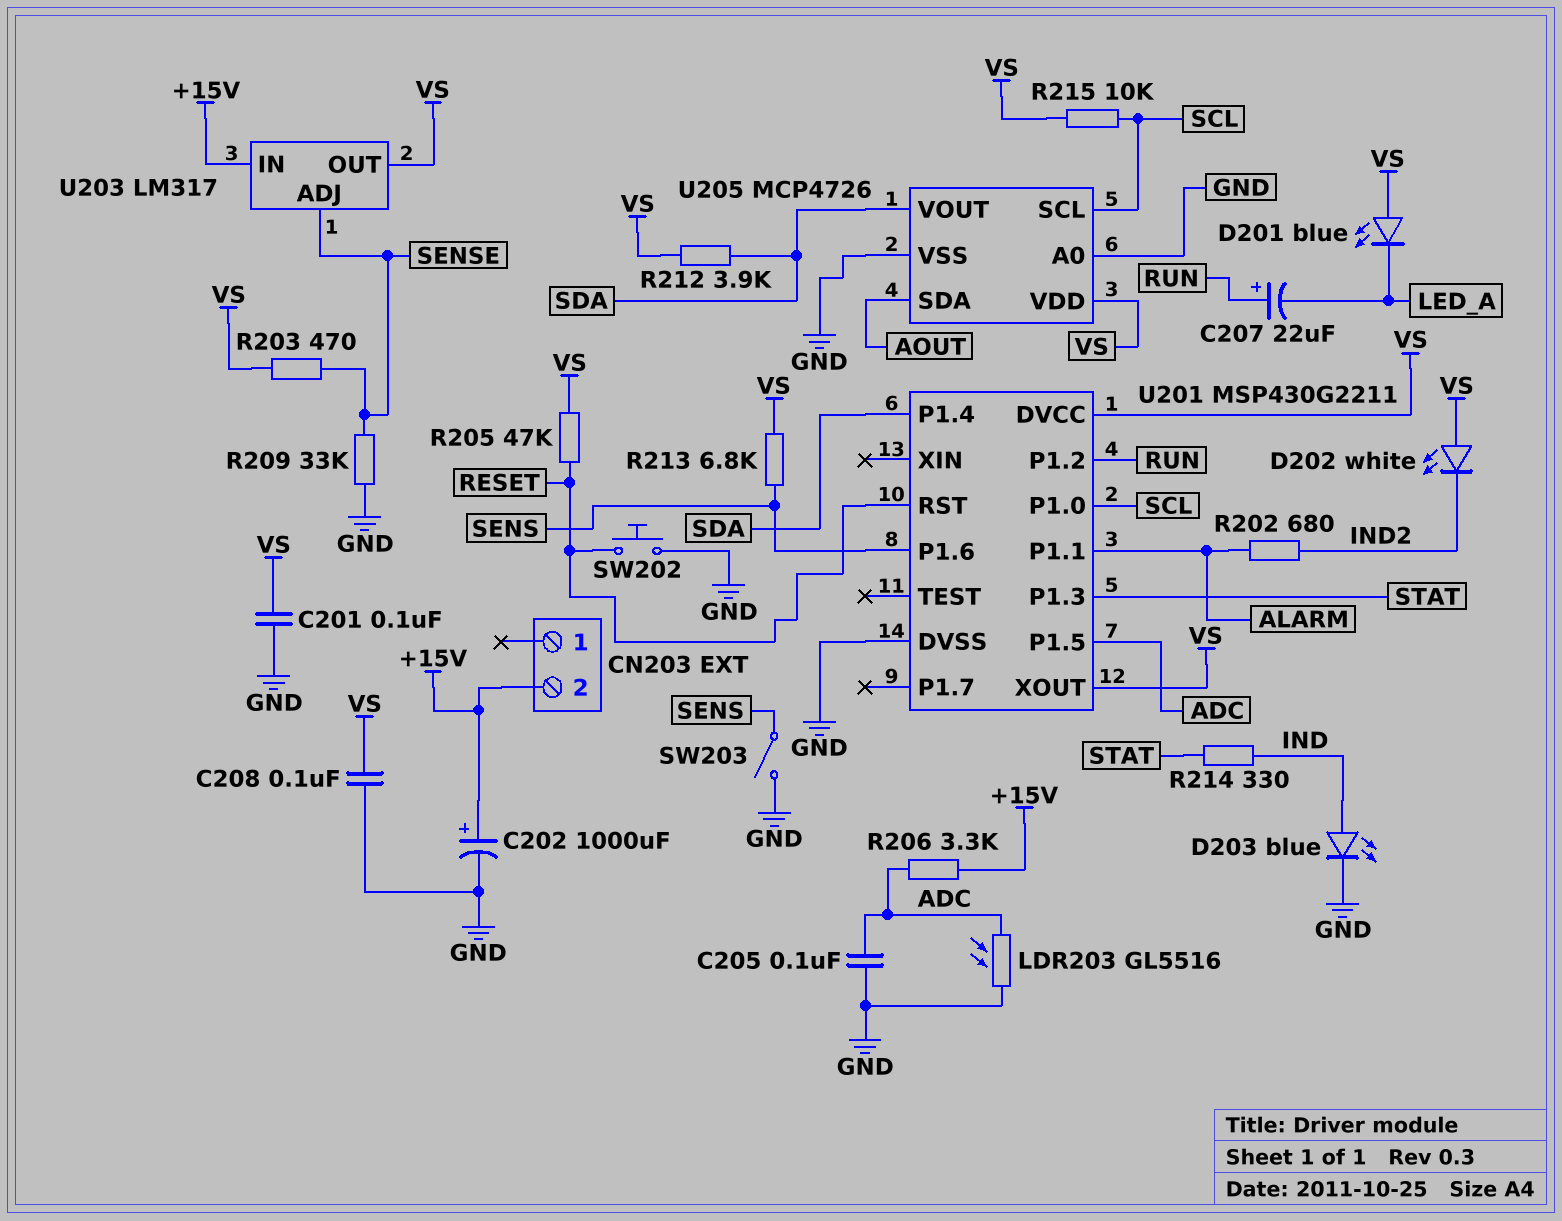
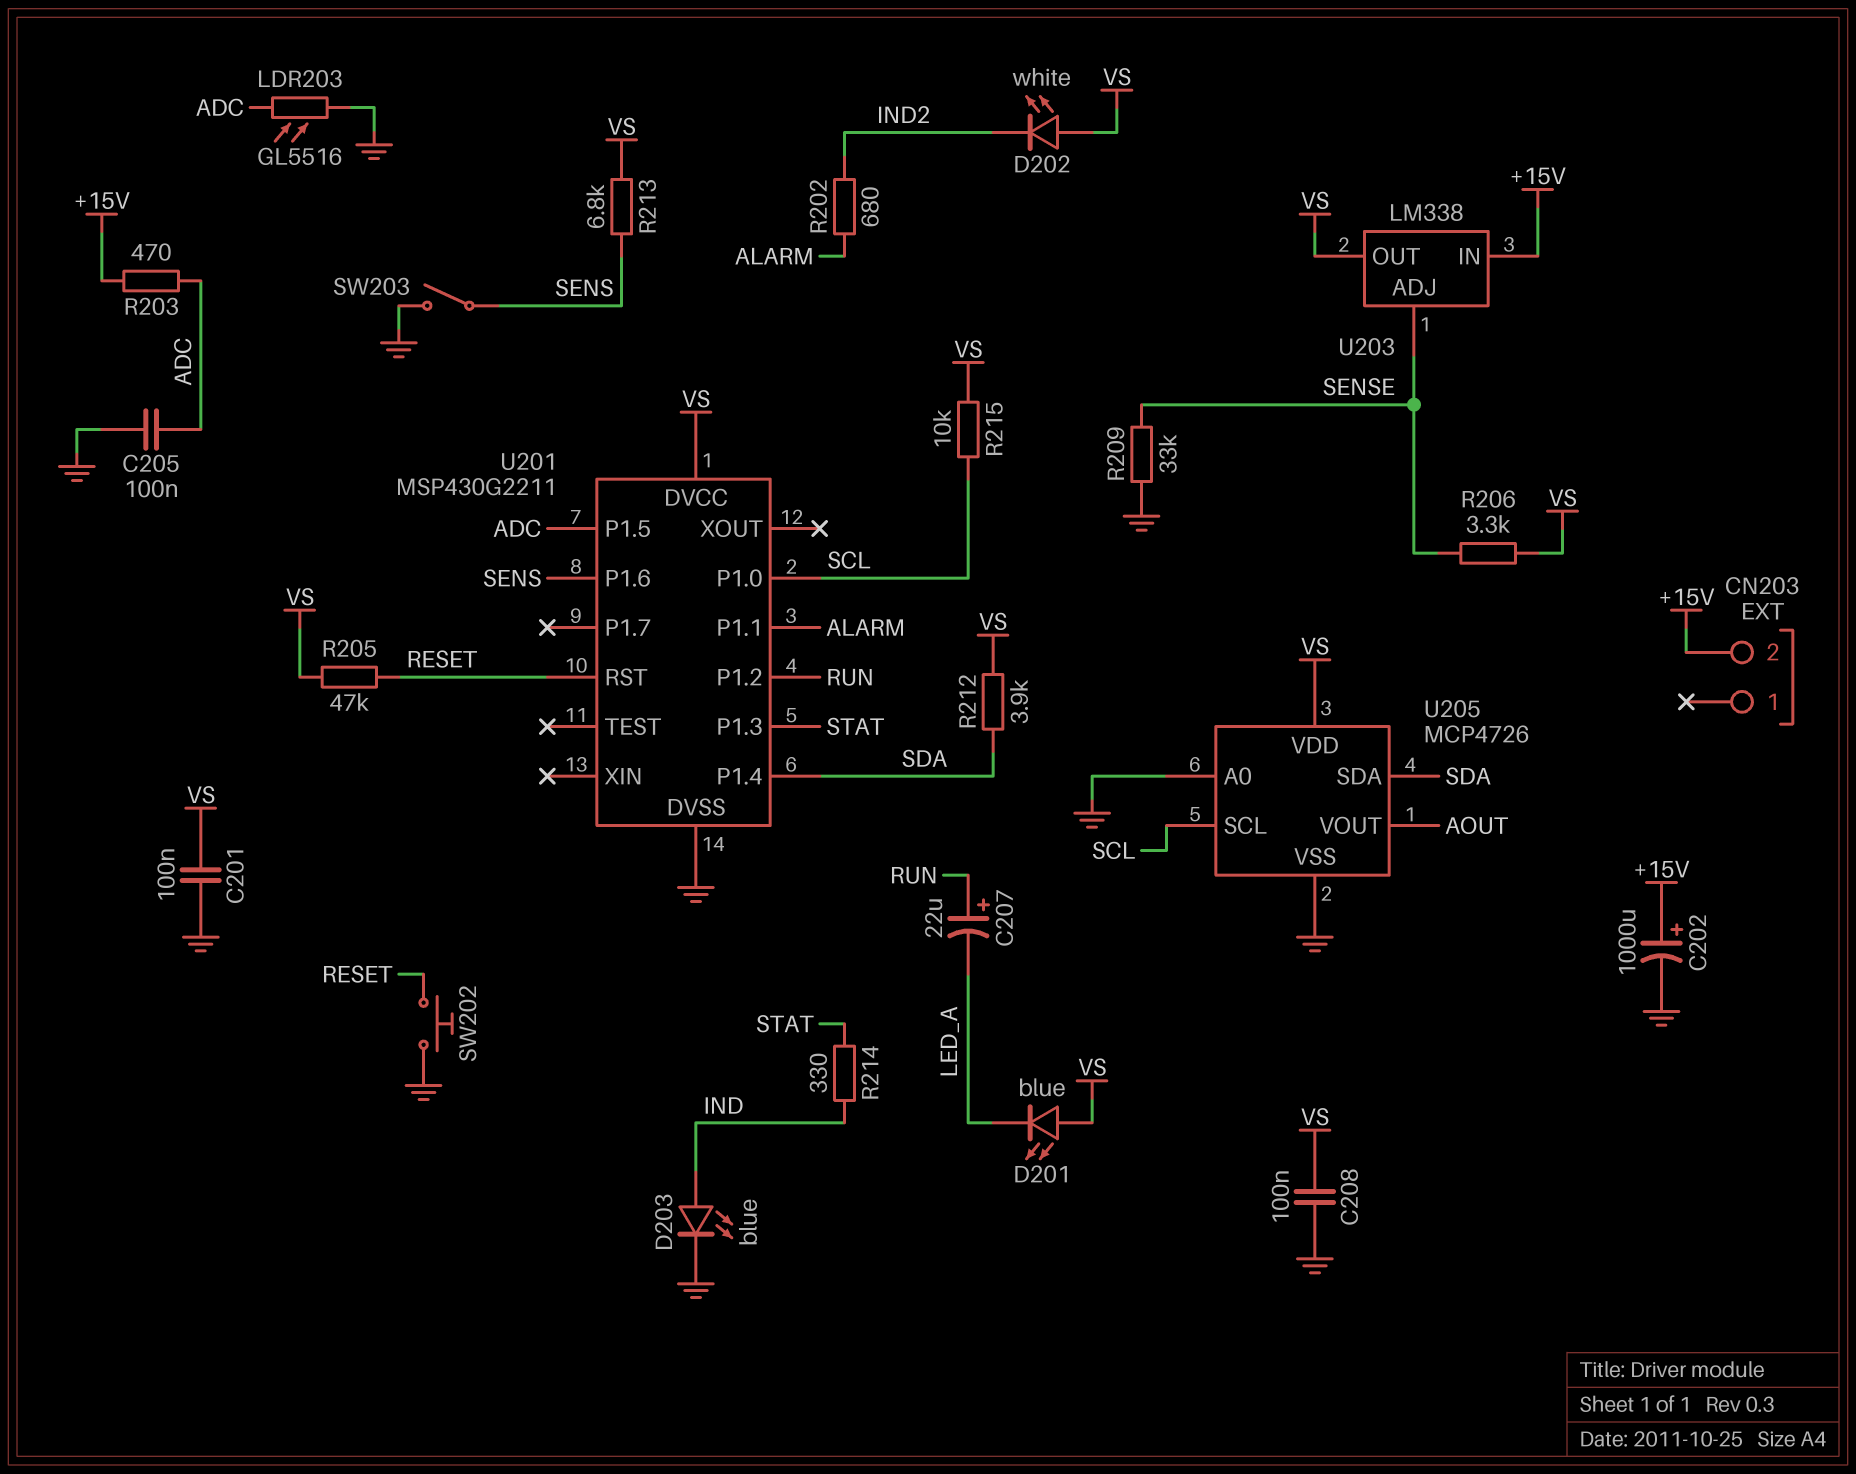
R203: 470 (SENSE, VS) -> 470 (+15V, ADC)
R206: 3.3k (+15V, ADC) -> 3.3k (SENSE, VS)
U201 pin XOUT: VS -> none
U203: LM317 -> LM338
U205 pin SDA: AOUT -> SDA
U205 pin VOUT: SDA -> AOUT

